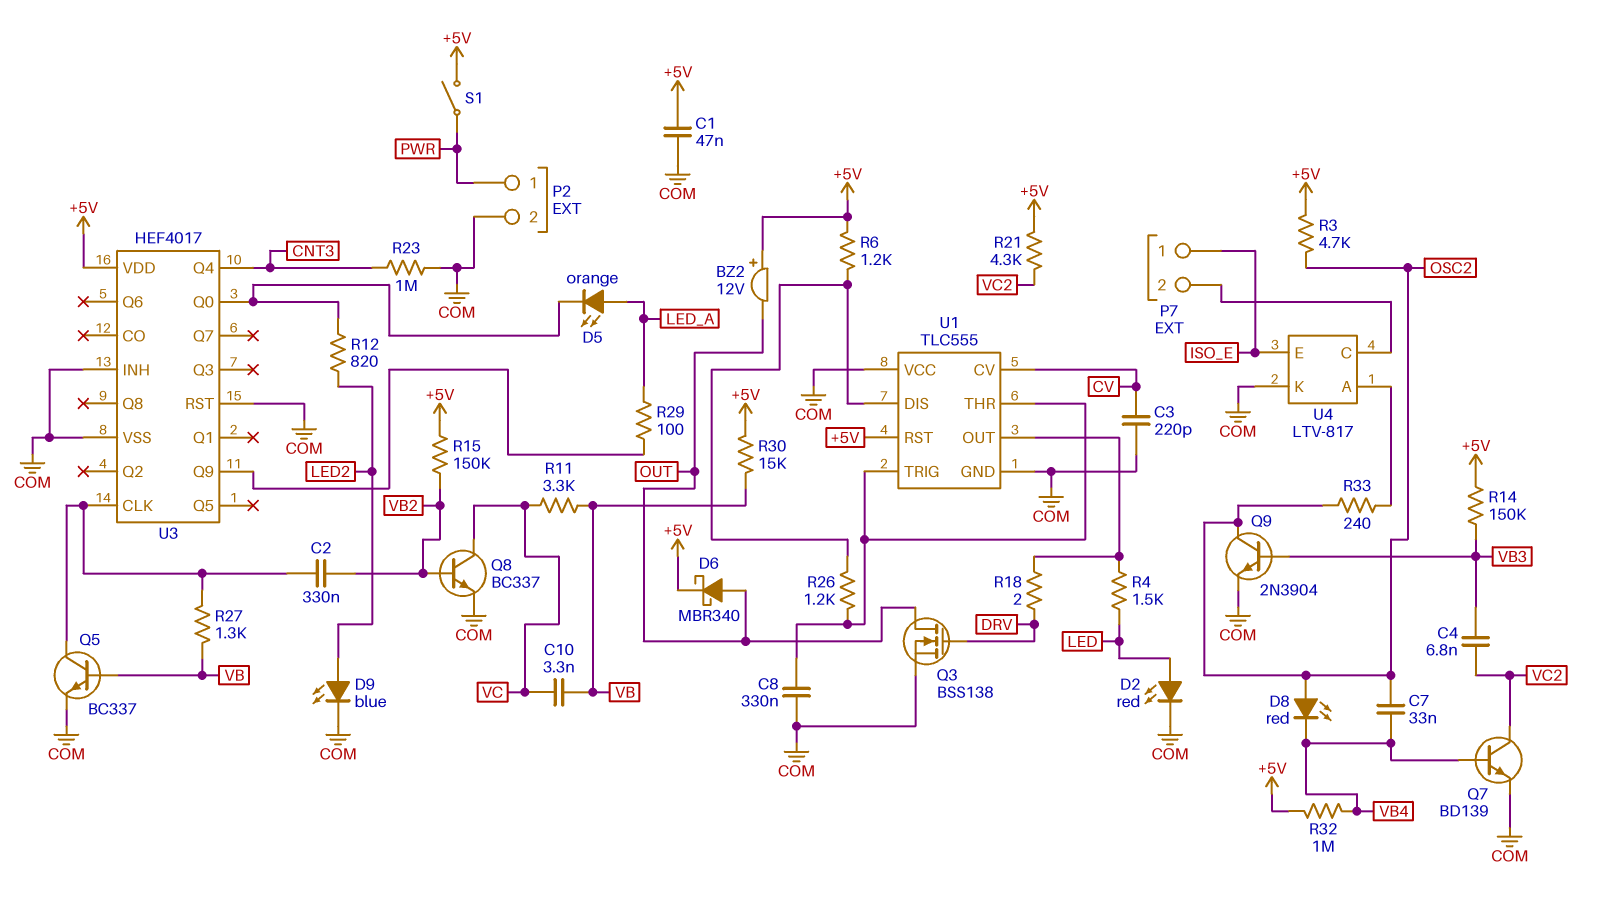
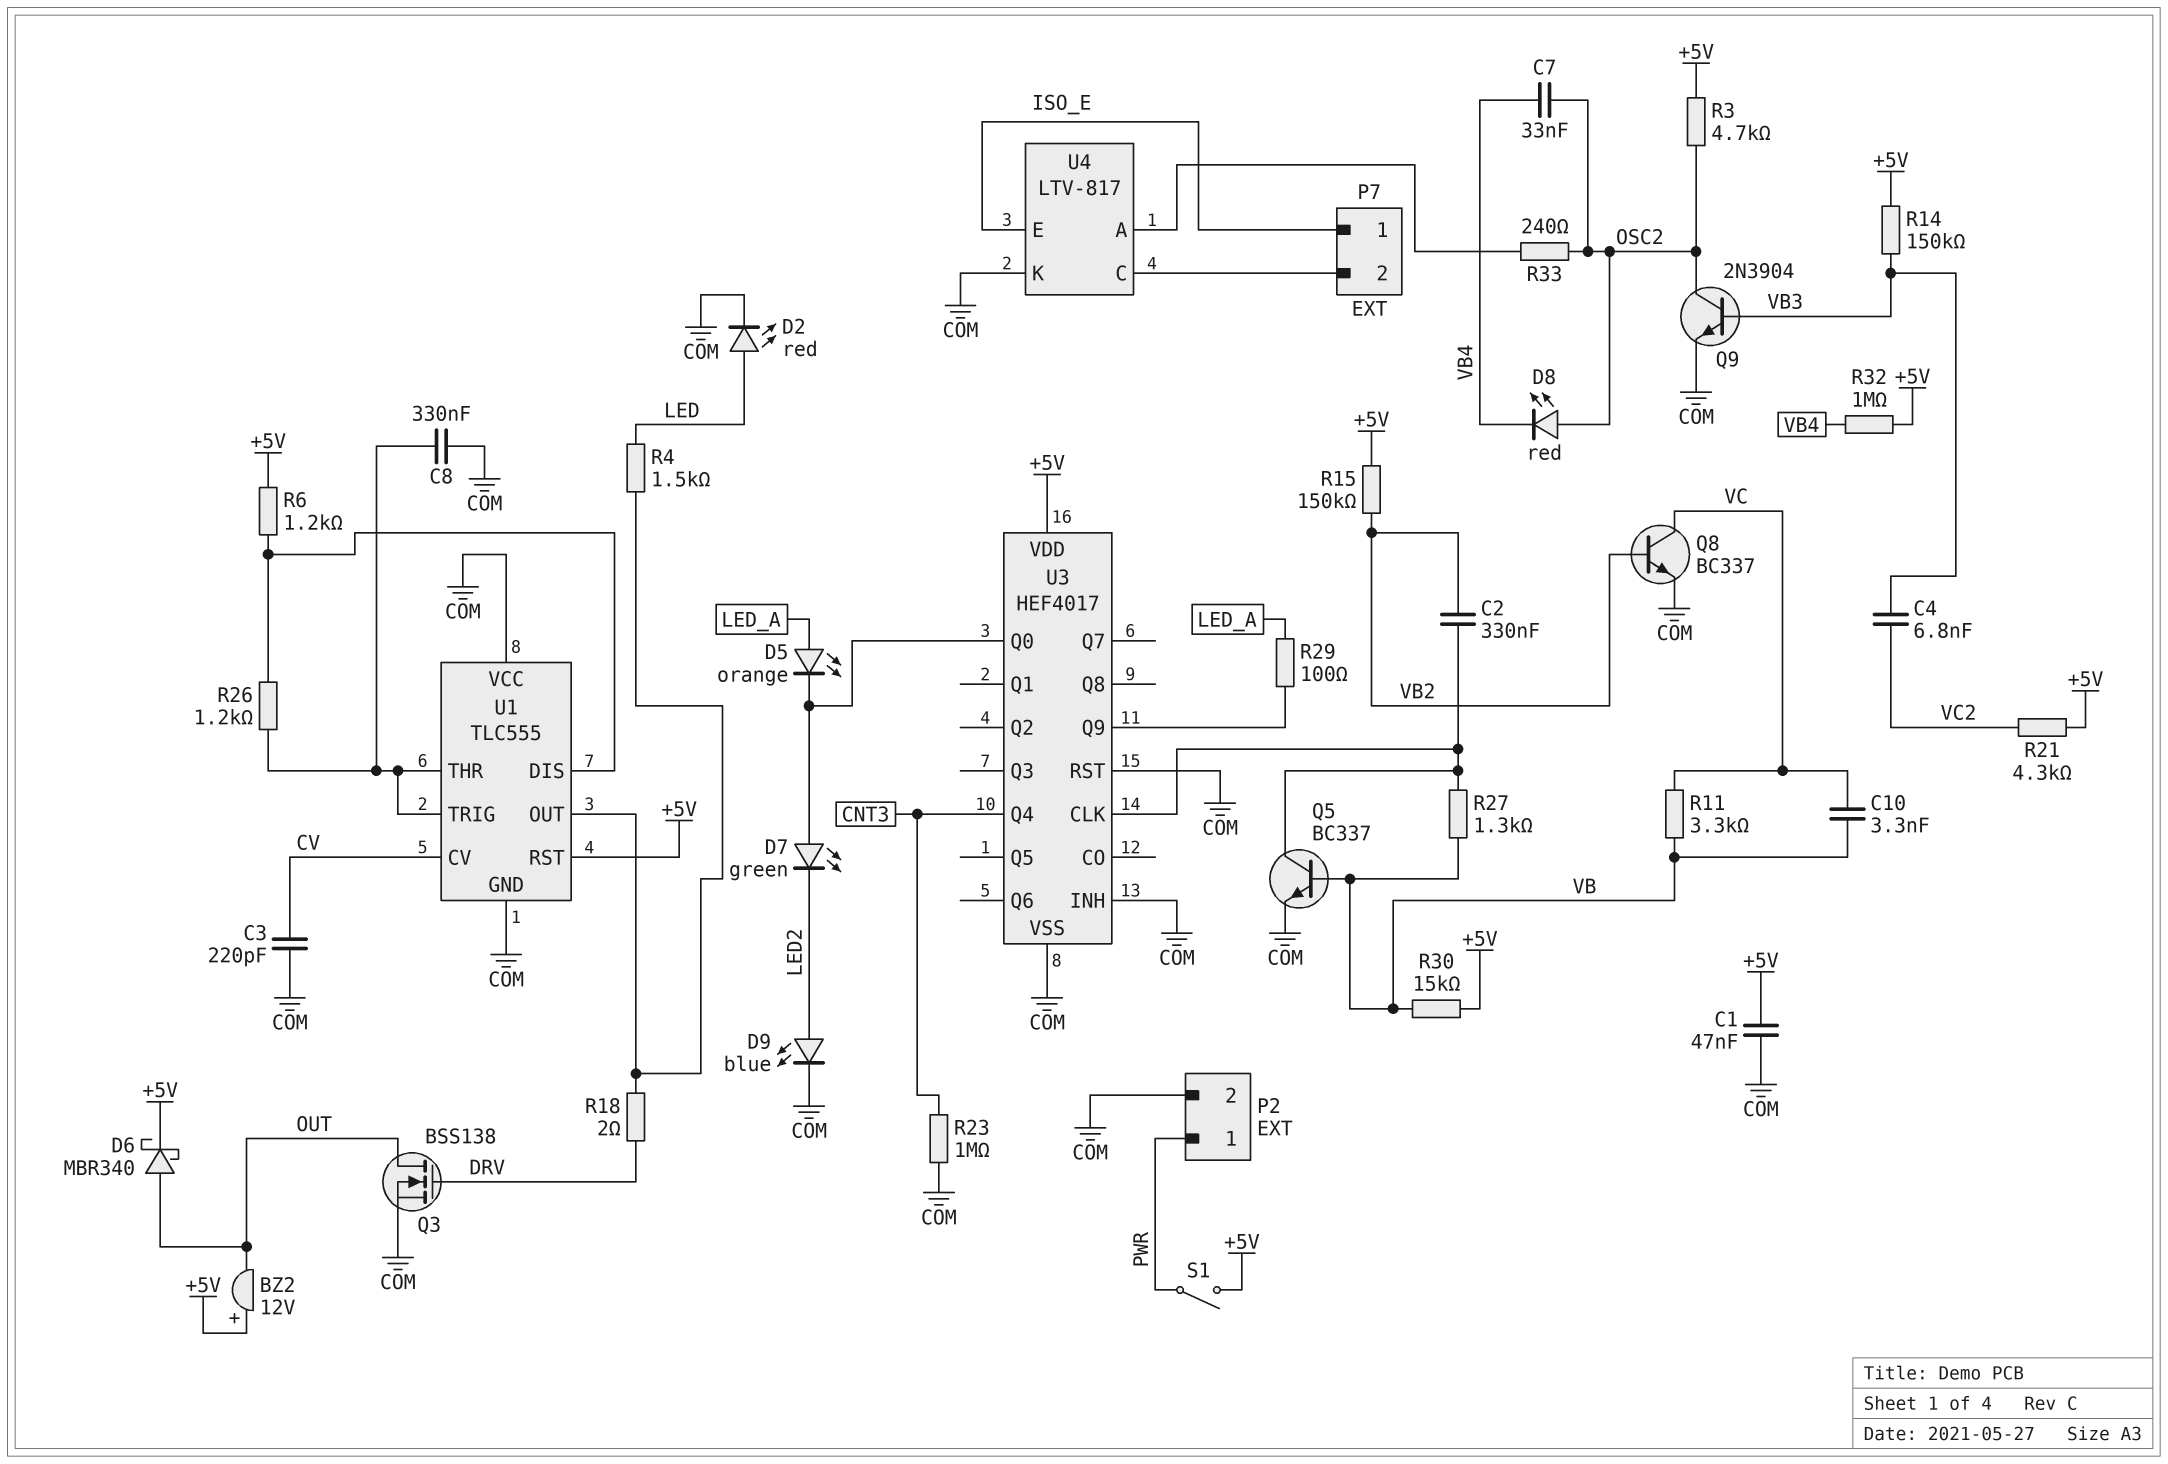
D7: none -> LED green (A U3/Q0, K LED2)
Q7: NPN BD139 (B VB4, C VC2, E COM) -> none
R12: 820 (LED2, U3/Q0) -> none

